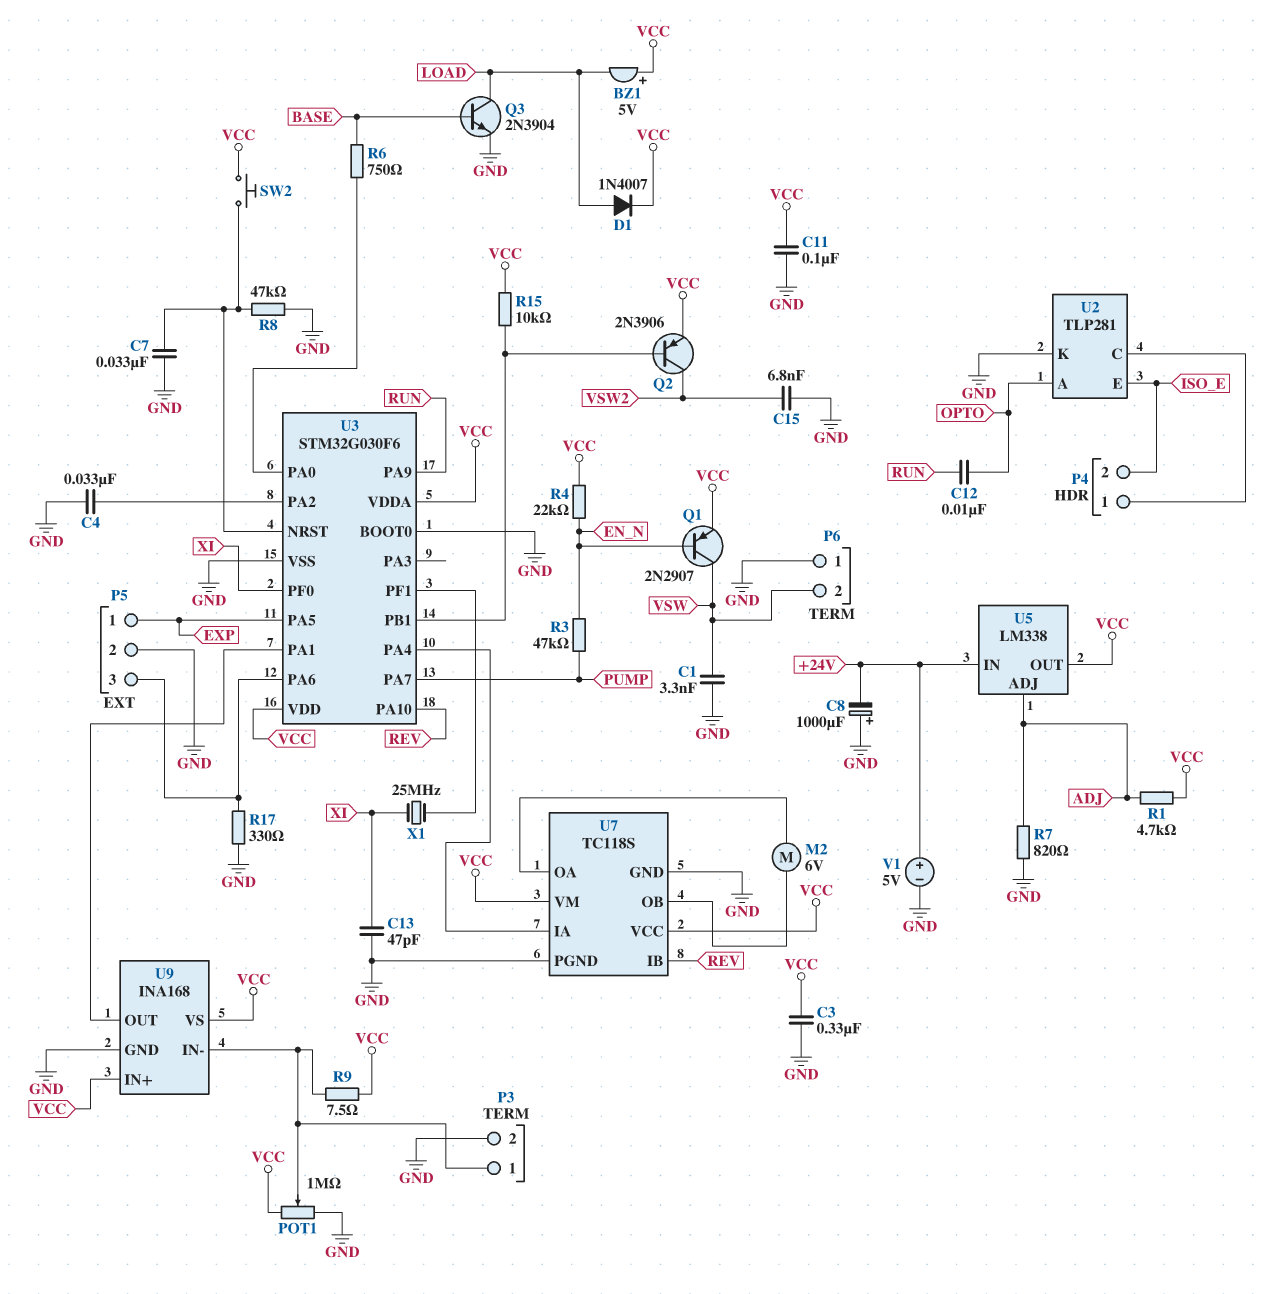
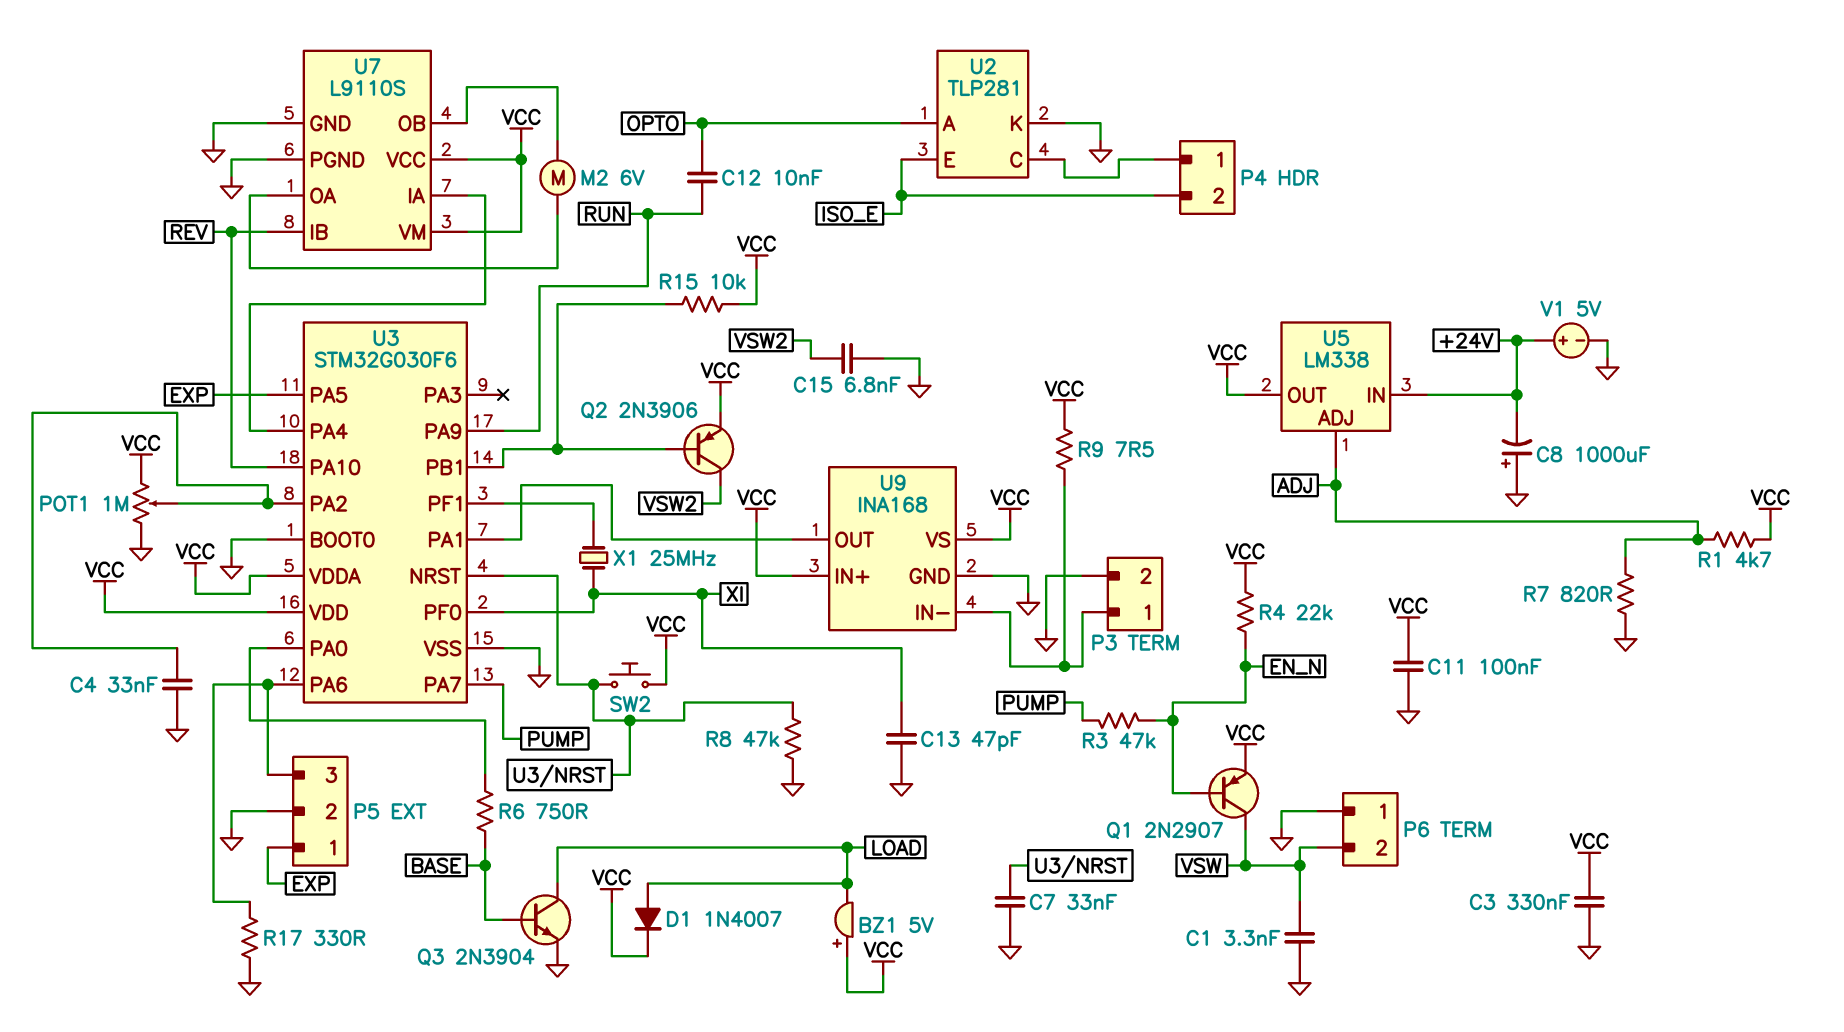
POT1: 1M (GND, VCC, wiper P3/1) -> 1M (GND, VCC, wiper U3/PA2)
U7: TC118S -> L9110S

